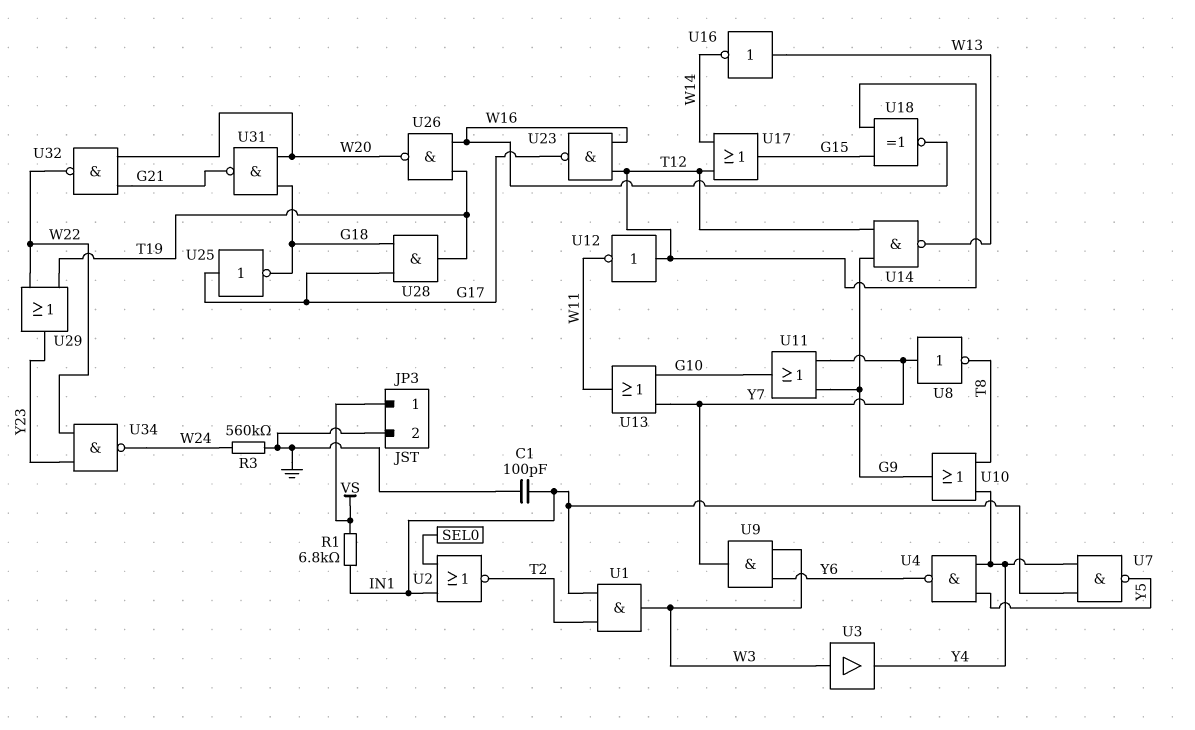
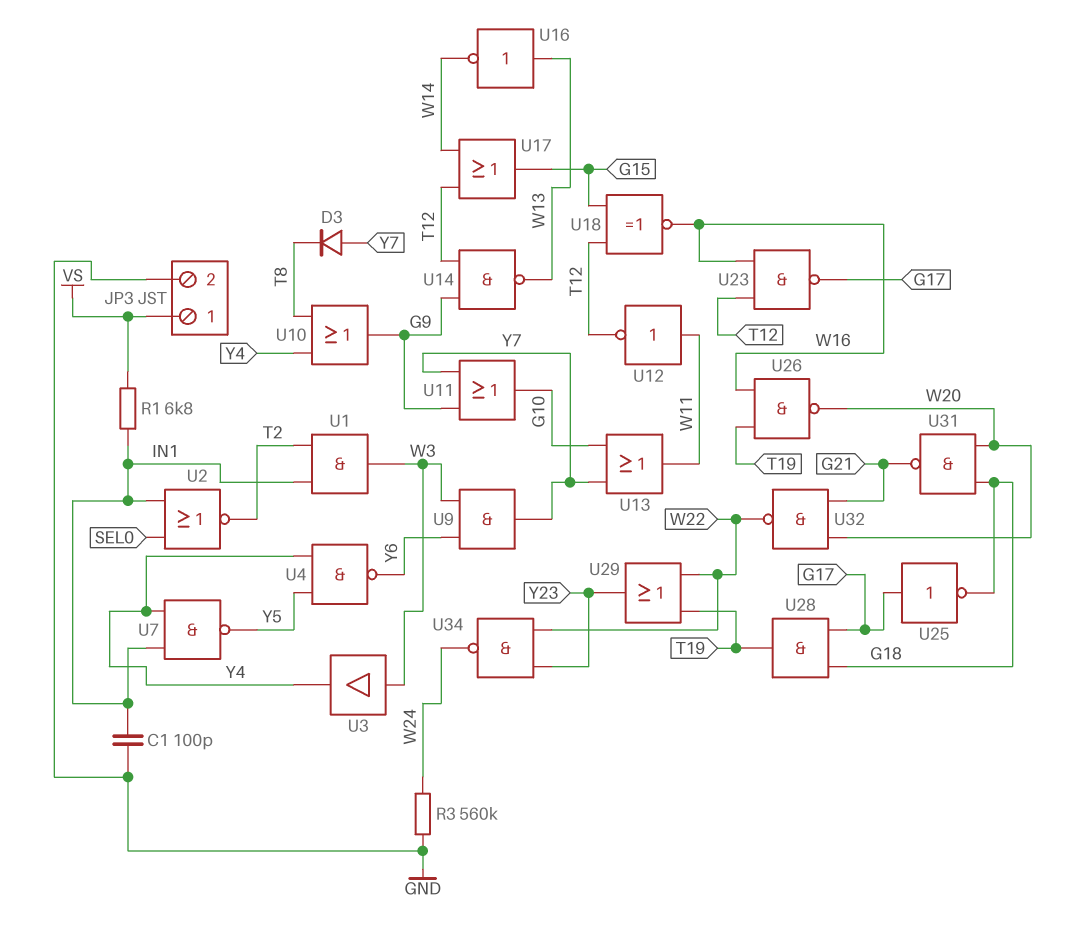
D3: none -> diode (A Y7, K T8)
U8: NOT (in Y7, out T8) -> none
U12: NOT (in T12, out W11) -> NOT (in W11, out T12)

